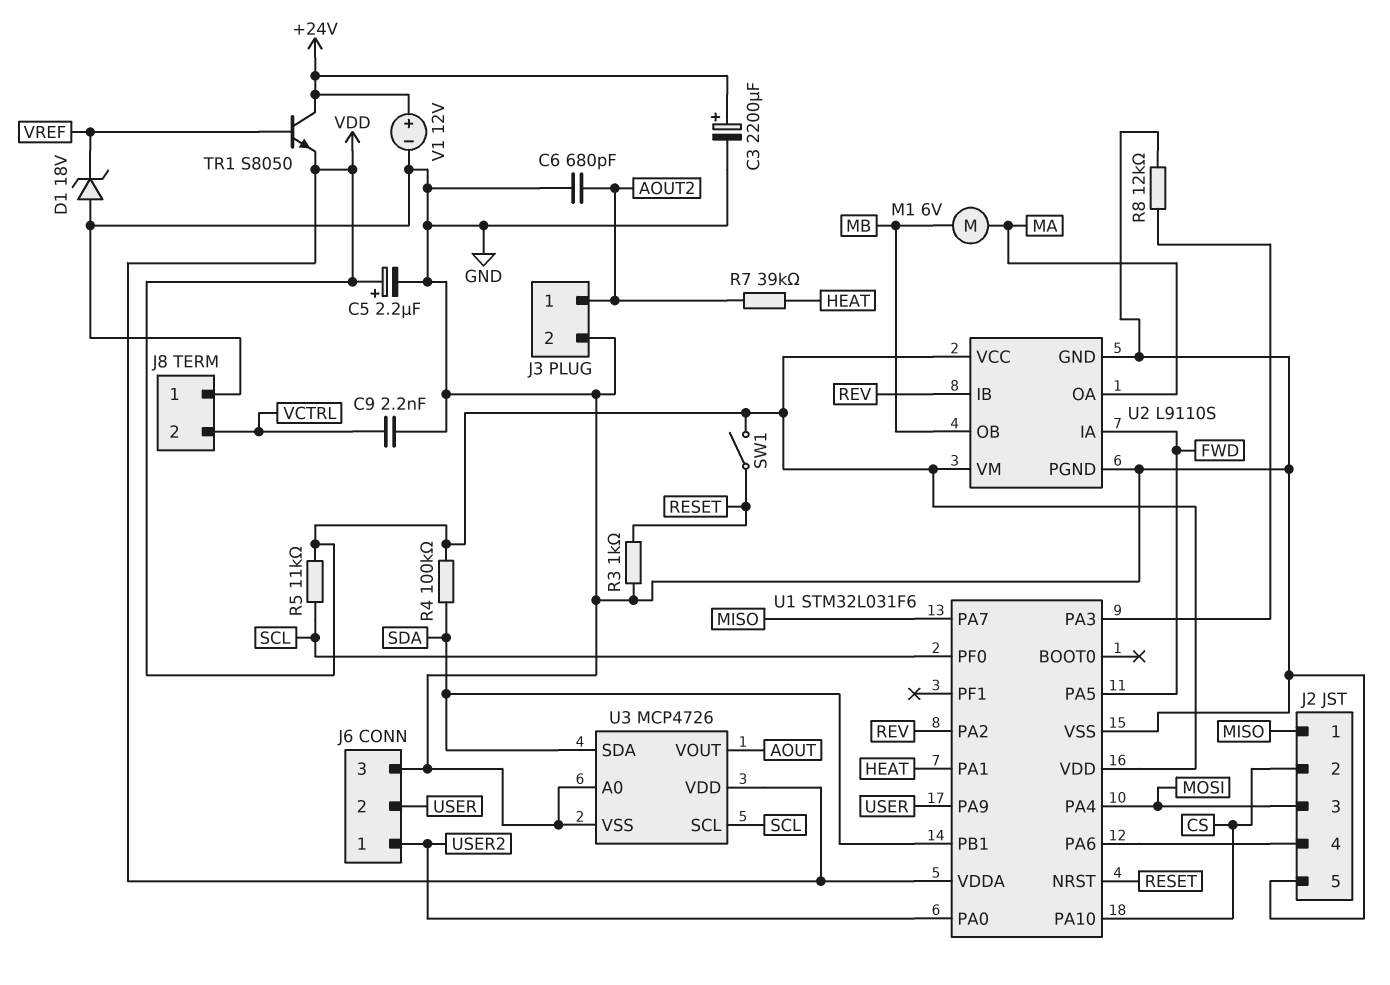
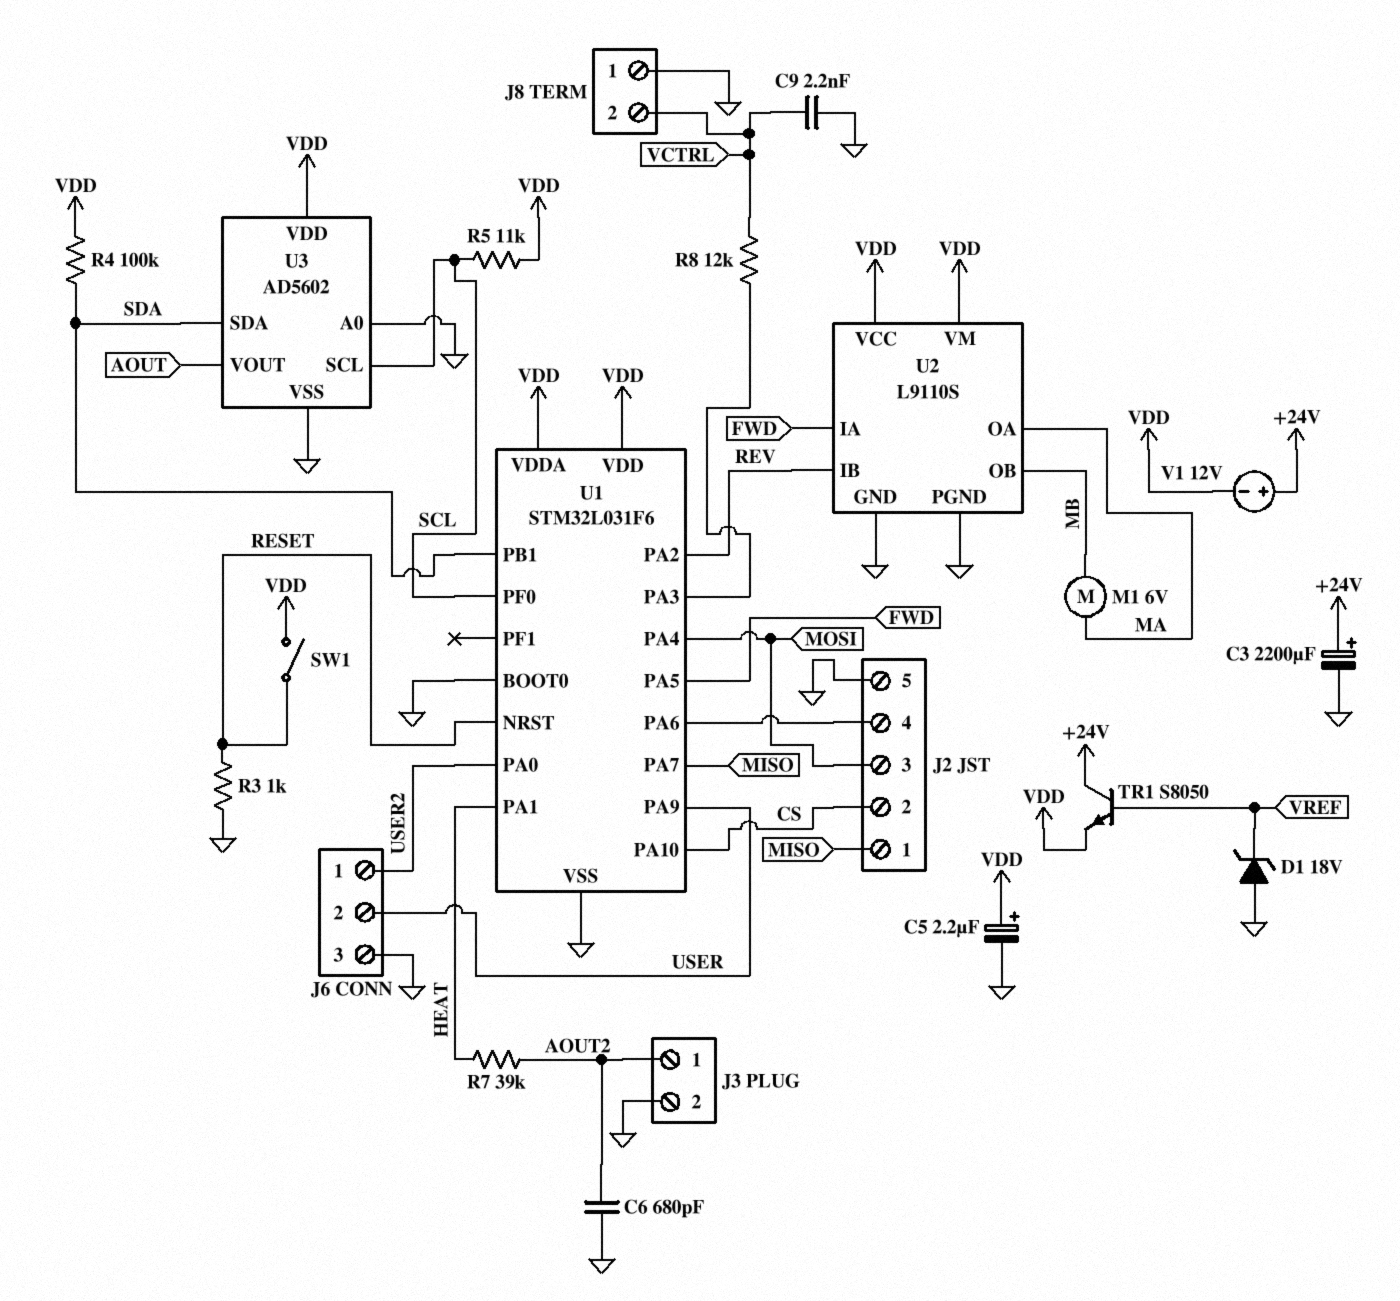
R8: 12k (GND, U1/PA3) -> 12k (U1/PA3, VCTRL)
U1 pin BOOT0: none -> GND
U3: MCP4726 -> AD5602
V1: 12V (plus +24V, minus GND) -> 12V (plus +24V, minus VDD)

